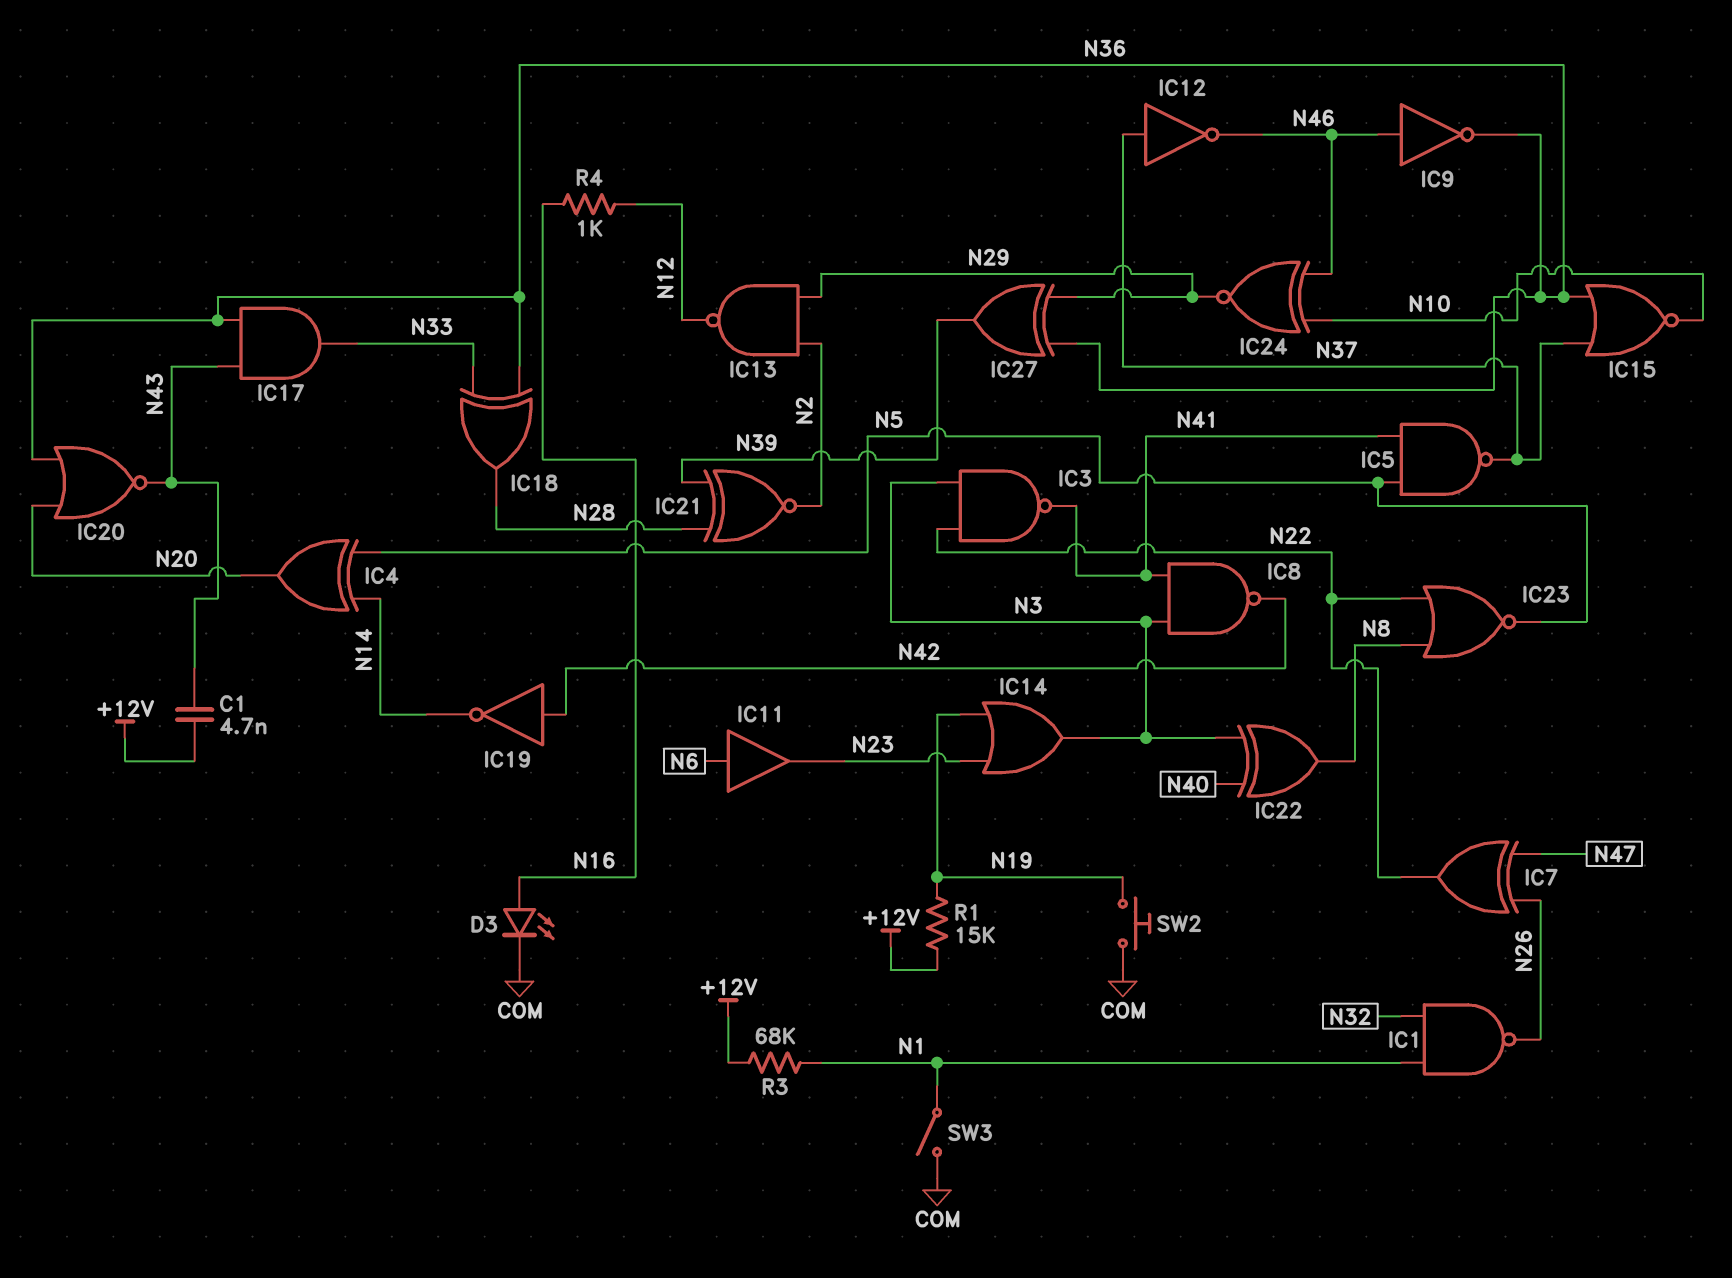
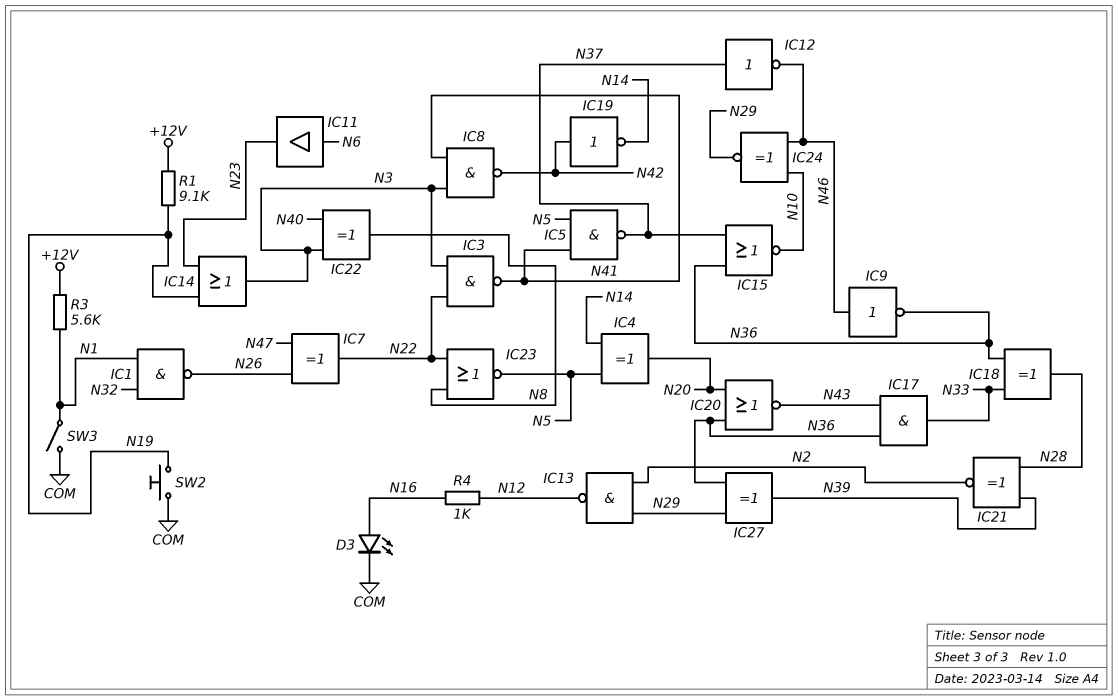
C1: 4.7nF (+12V, N43) -> none
R1: 15k (+12V, N19) -> 9.1k (+12V, N19)
R3: 68k (+12V, N1) -> 5.6k (+12V, N1)

